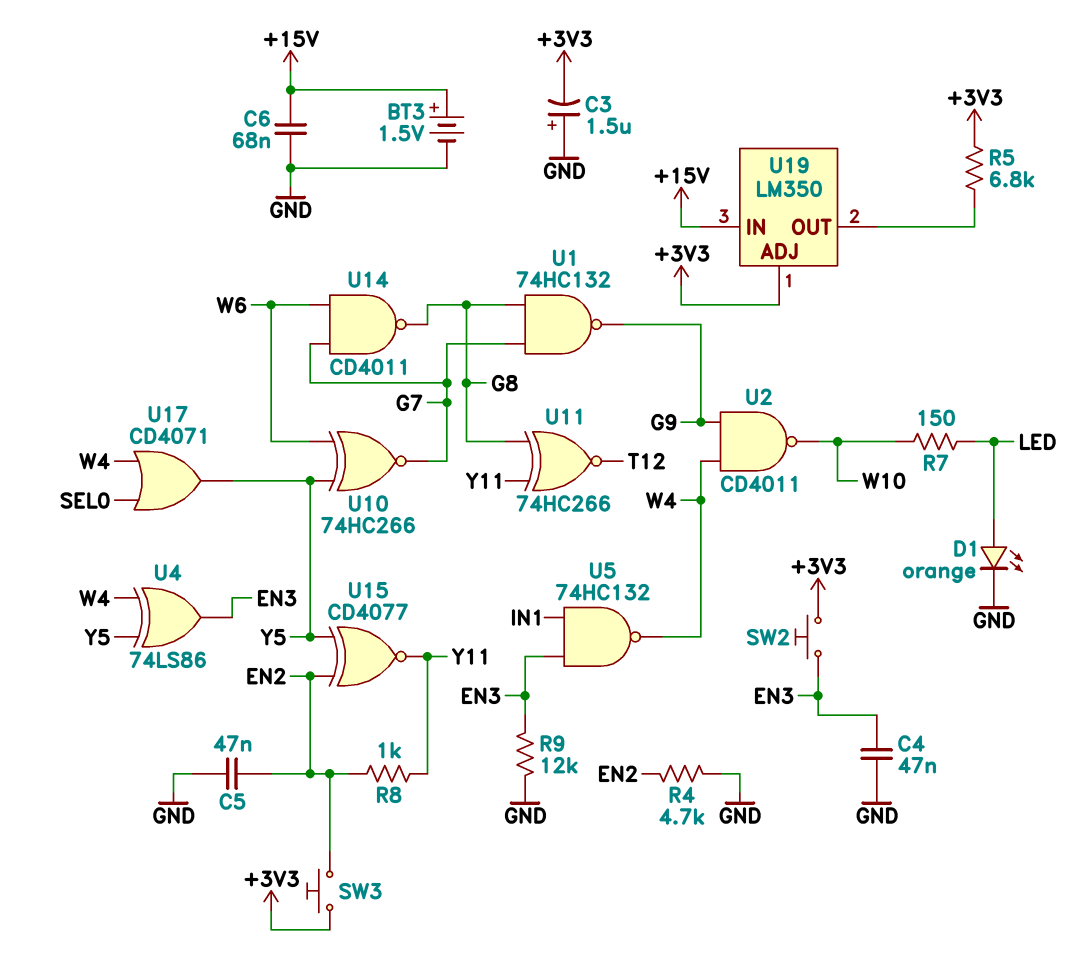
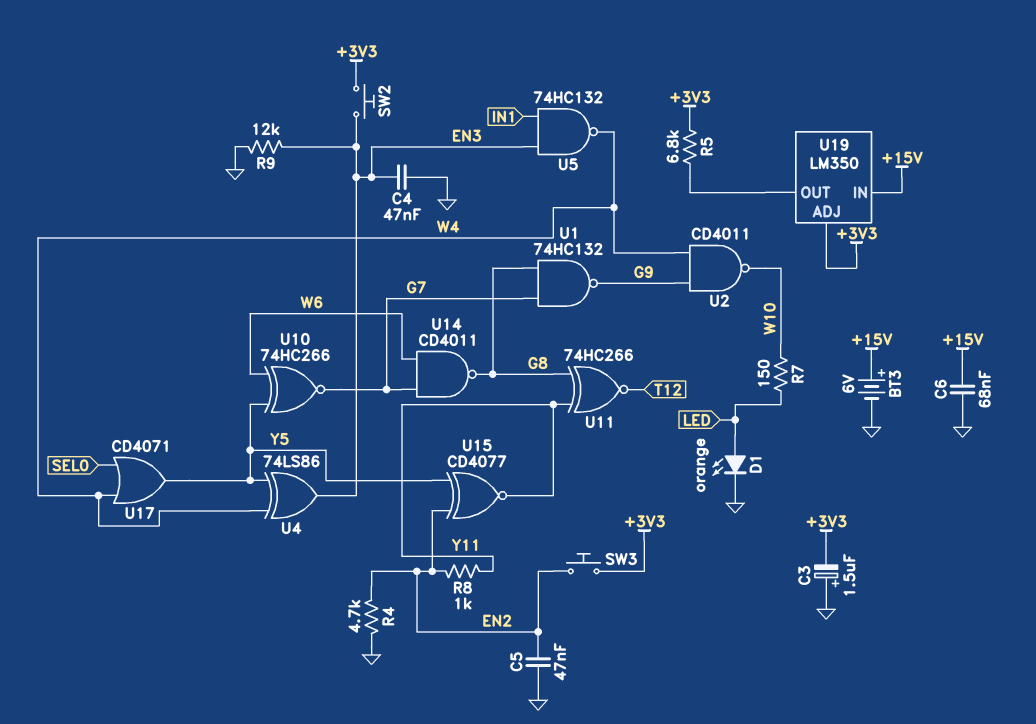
BT3: 1.5V (plus +15V, minus GND) -> 6V (plus +15V, minus GND)

